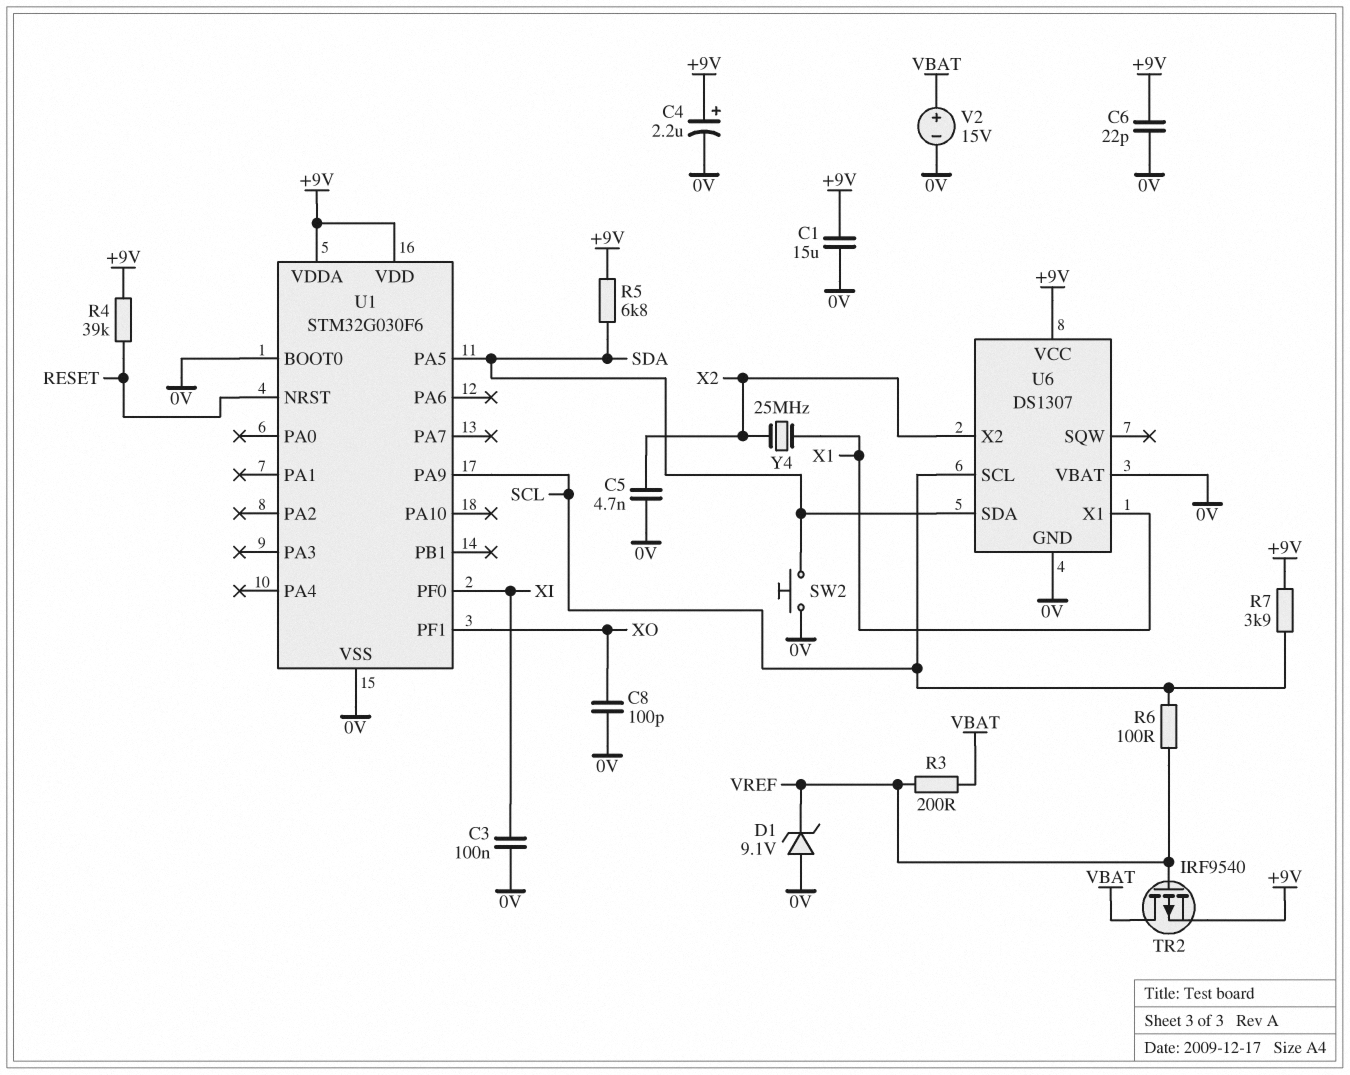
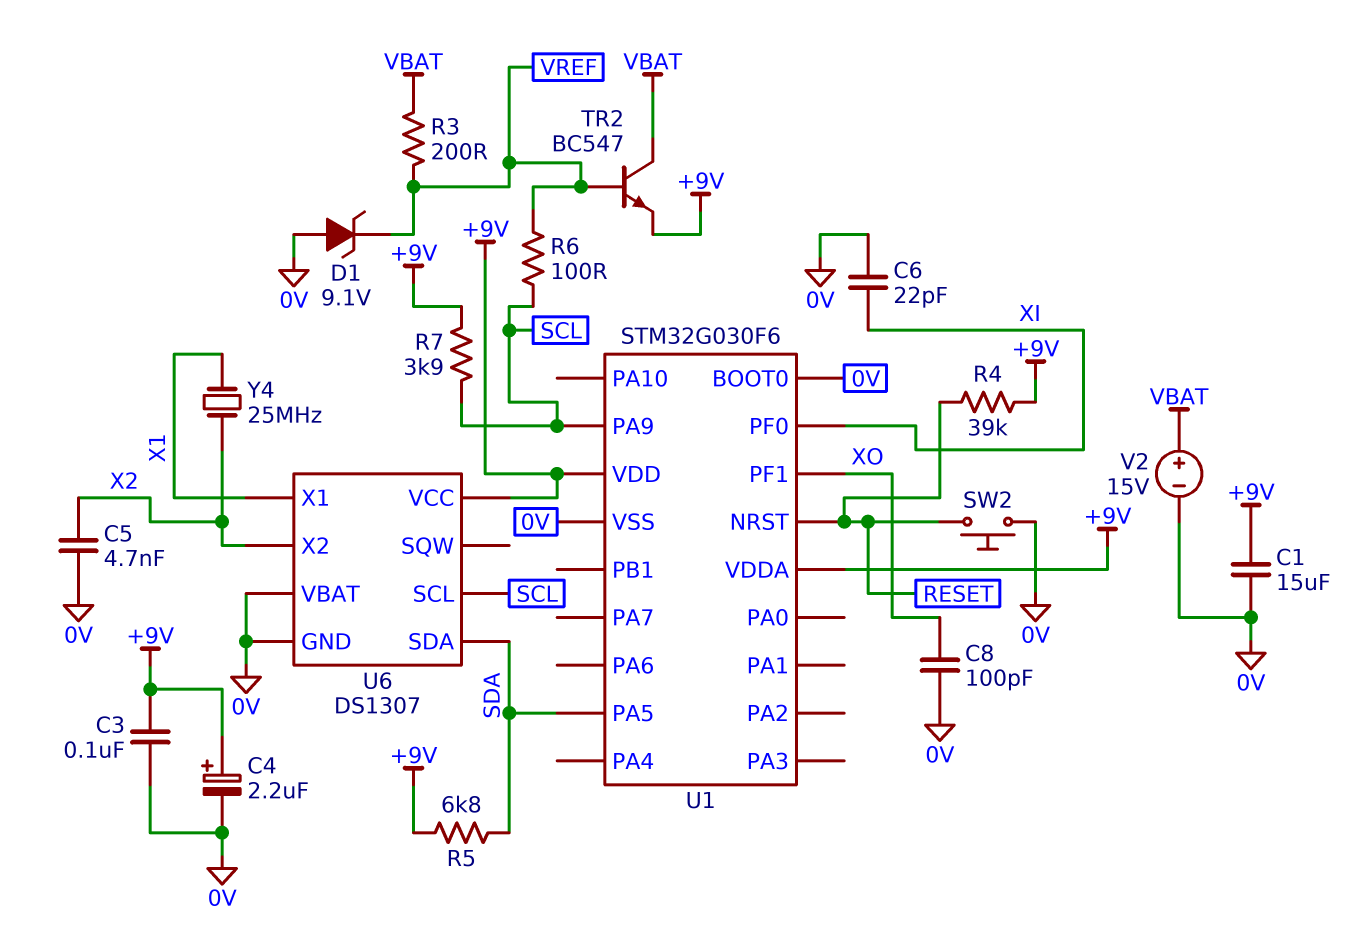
C3: 100nF (0V, XI) -> 100nF (+9V, 0V)
C6: 22pF (+9V, 0V) -> 22pF (0V, XI)
SW2: button (0V, SDA) -> button (0V, RESET)
TR2: PMOS IRF9540 (G VREF, D VBAT, S +9V) -> NPN BC547 (B VREF, C VBAT, E +9V)

